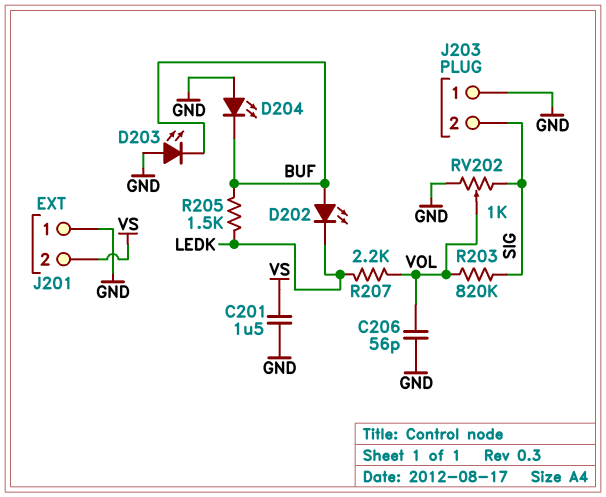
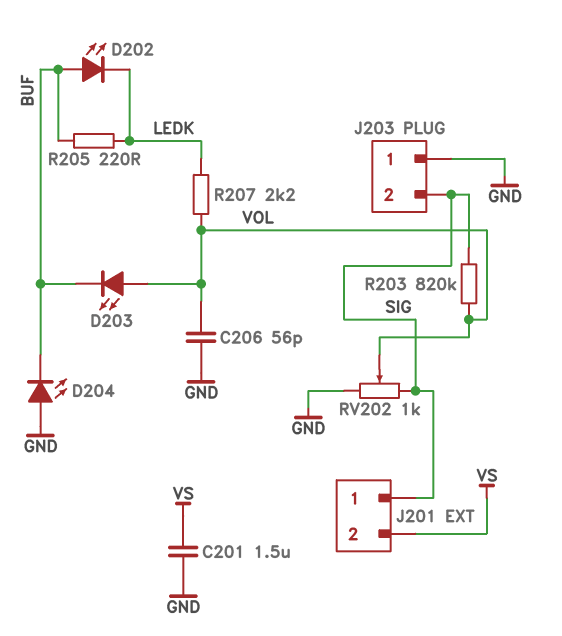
D203: LED (A GND, K BUF) -> LED (A VOL, K BUF)
J201 pin 1: GND -> SIG
R205: 1.5k (BUF, LEDK) -> 220 (BUF, LEDK)

